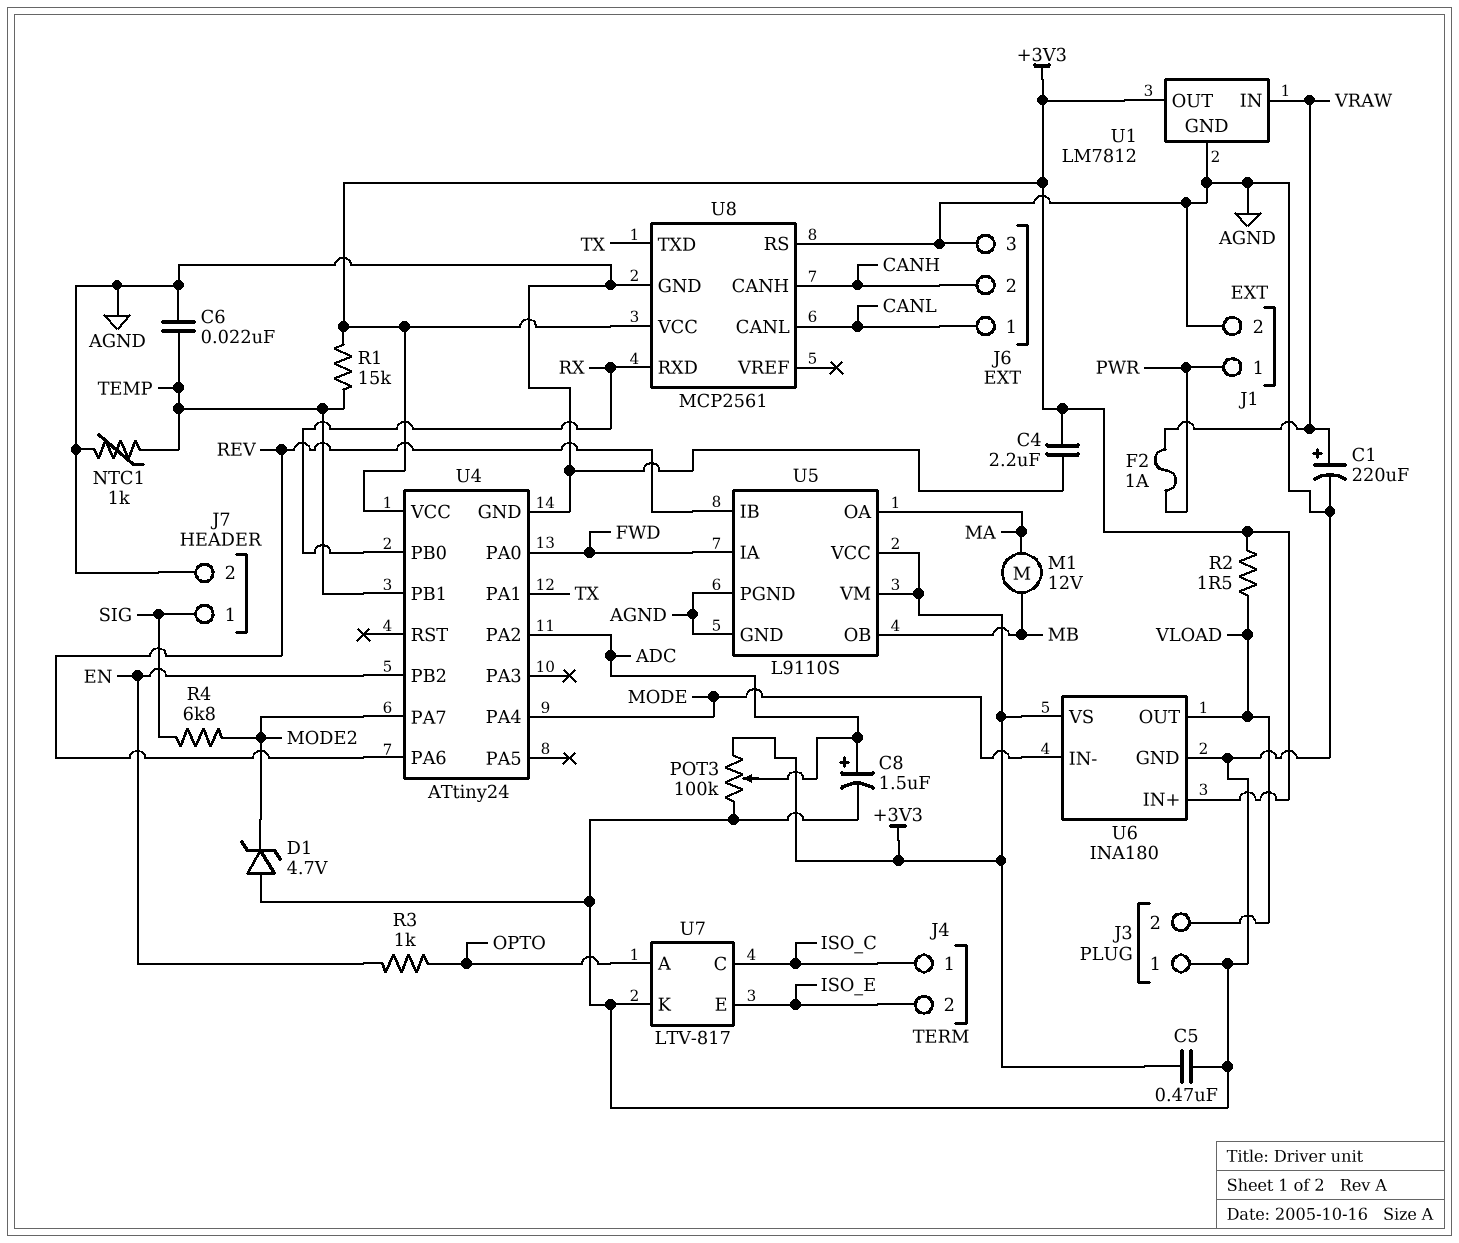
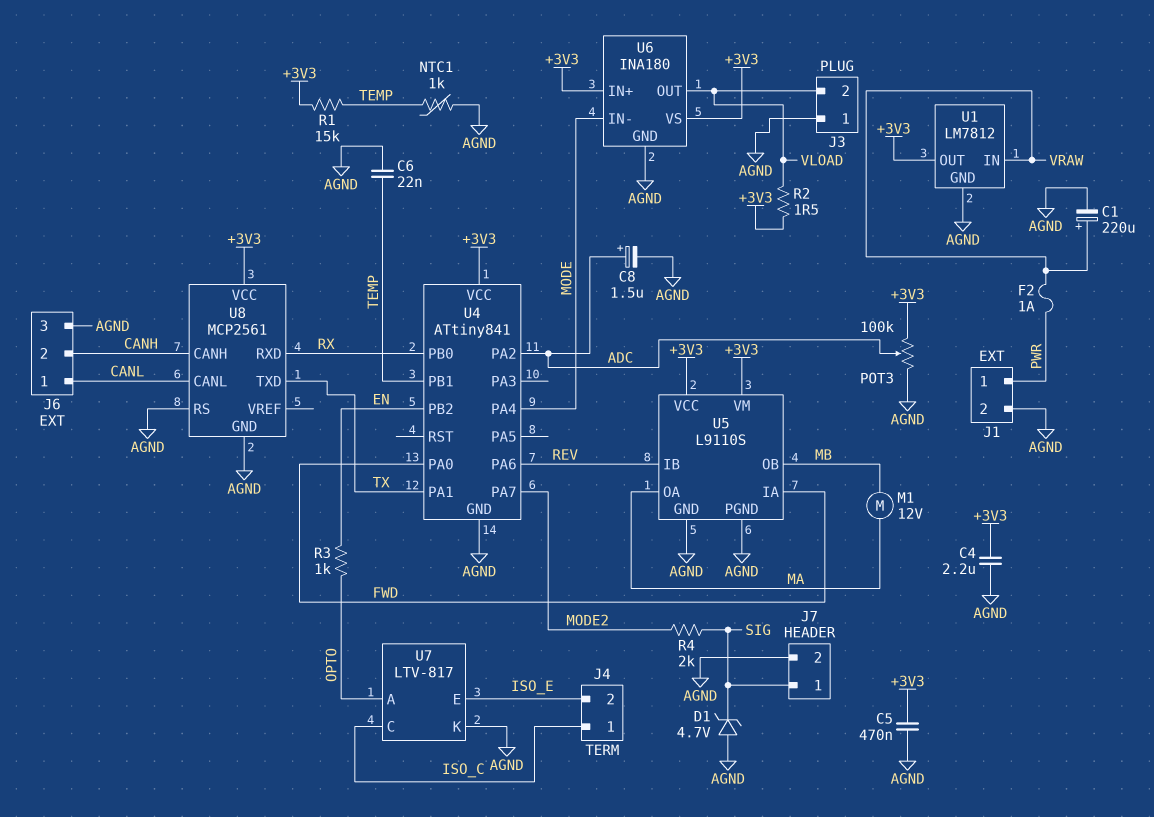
D1: zener 4.7V (A AGND, K MODE2) -> zener 4.7V (A AGND, K SIG)
R4: 6.8k (MODE2, SIG) -> 2k (MODE2, SIG)
U4: ATtiny24 -> ATtiny841

